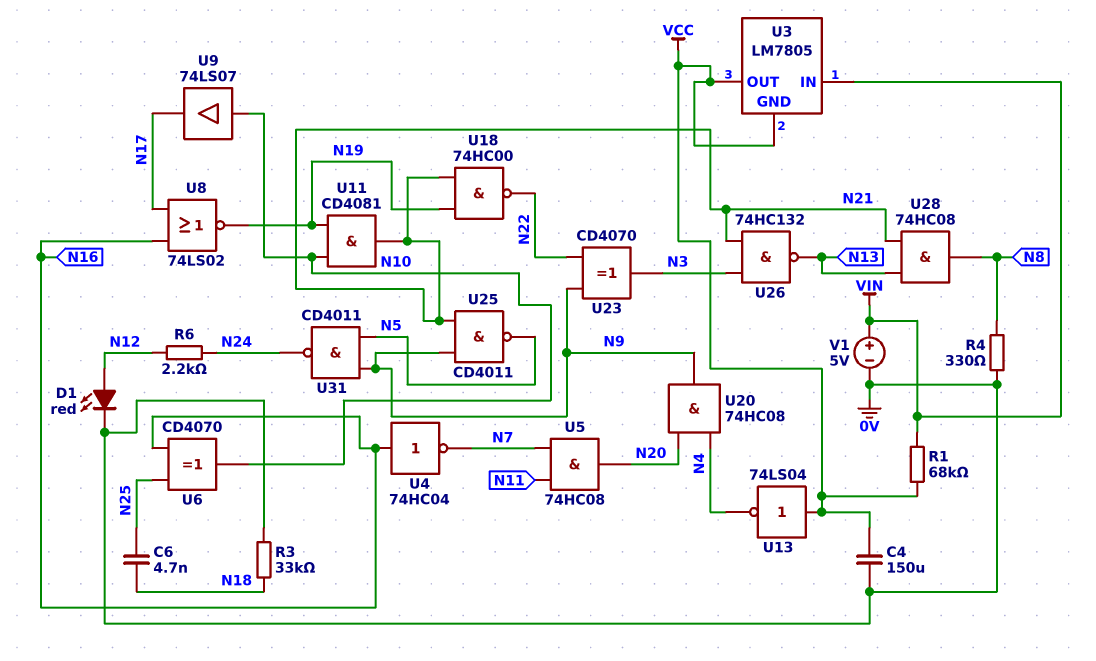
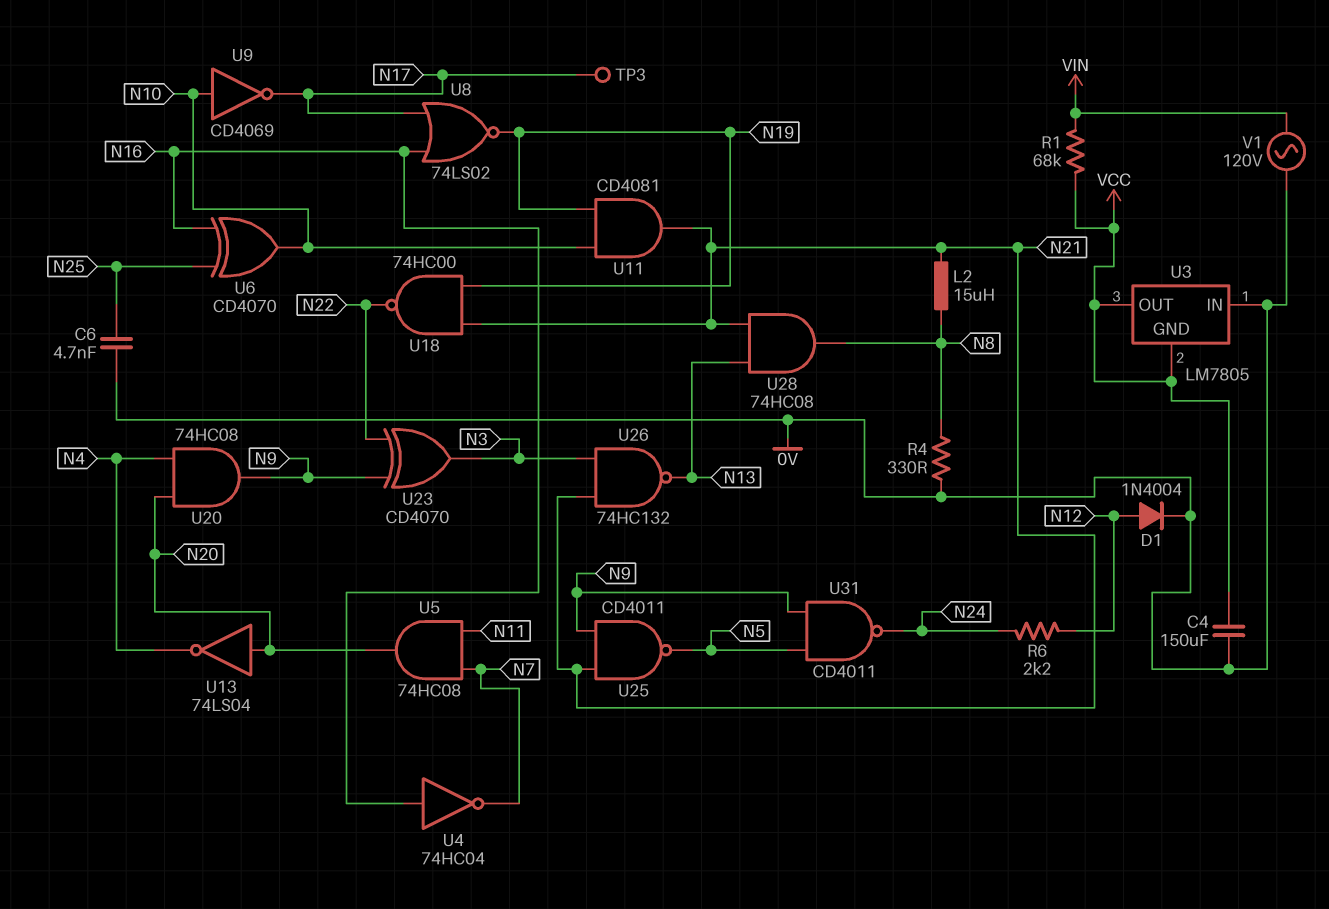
C6: 4.7nF (N18, N25) -> 4.7nF (0V, N25)
D1: LED red (A N12, K 0V) -> diode 1N4004 (A N12, K 0V)
L2: none -> 15uH (N8, N21)
R3: 33k (0V, N18) -> none
TP3: none -> test point (N17)
U3 pin IN: VIN -> 0V
U9: buffer 74LS07 (in N10, out N17) -> NOT CD4069 (in N10, out N17)
U13: NOT 74LS04 (in VCC, out N4) -> NOT 74LS04 (in N20, out N4)
V1: 5V (plus VIN, minus 0V) -> AC 120V (0V, VIN)

